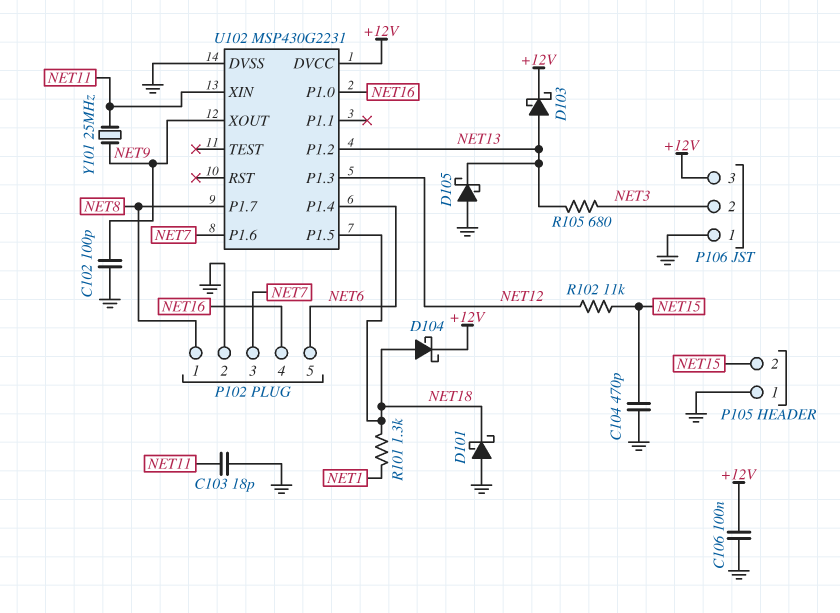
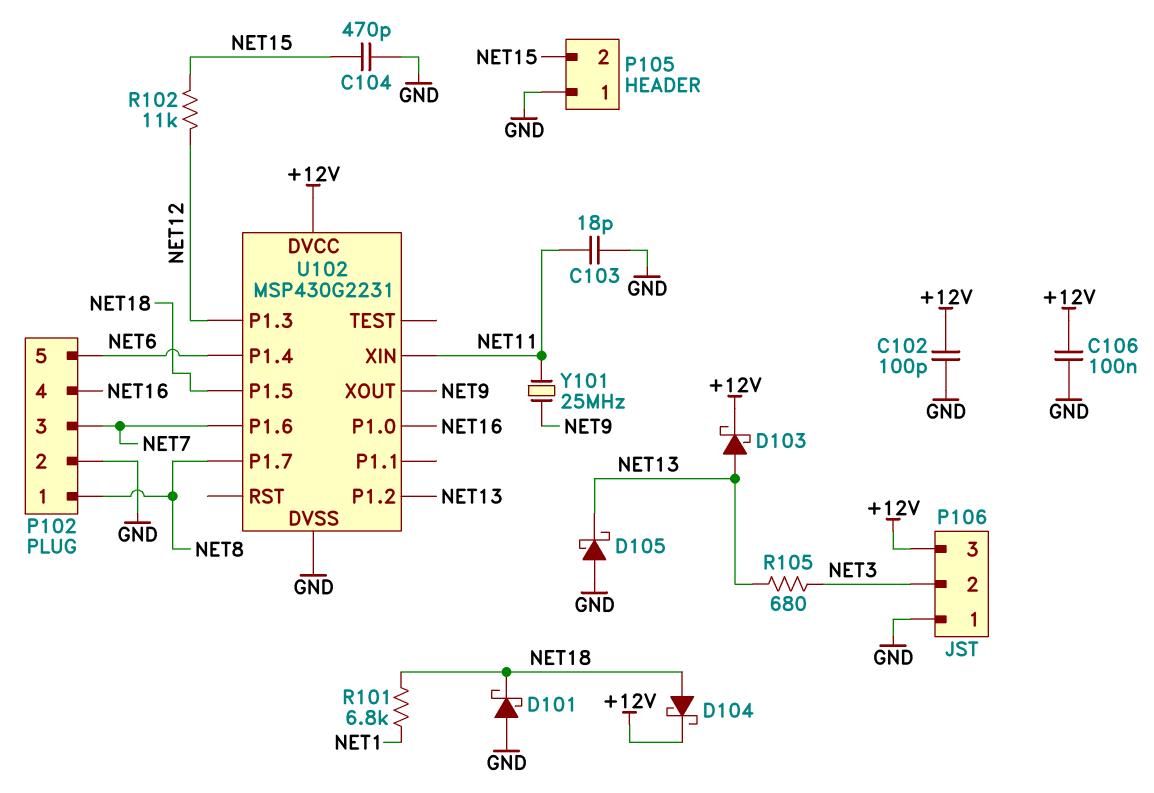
C102: 100pF (GND, NET9) -> 100pF (+12V, GND)
R101: 1.3k (NET1, NET18) -> 6.8k (NET1, NET18)

